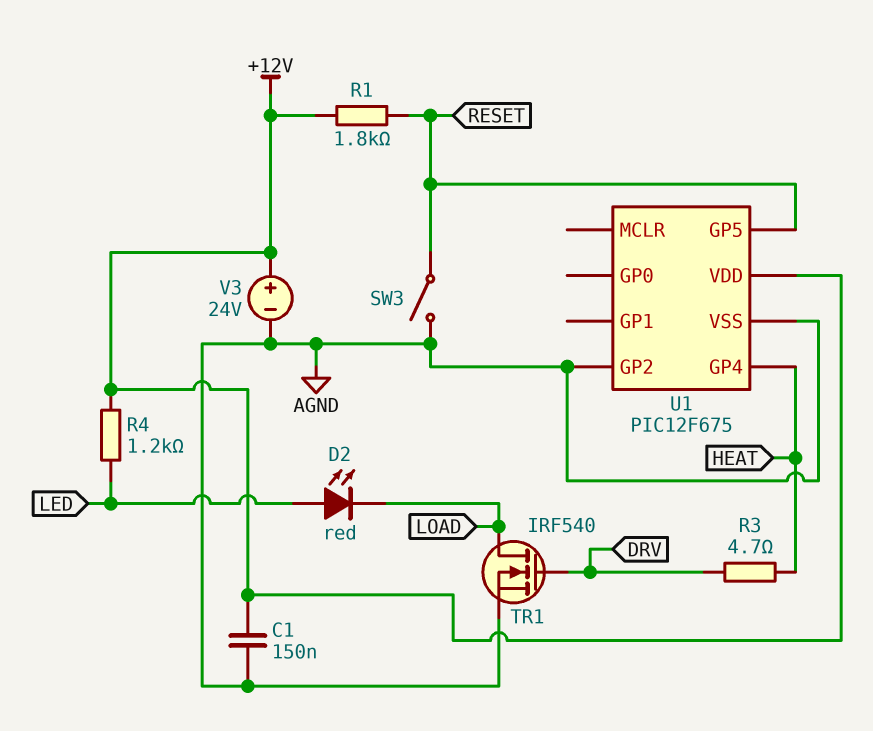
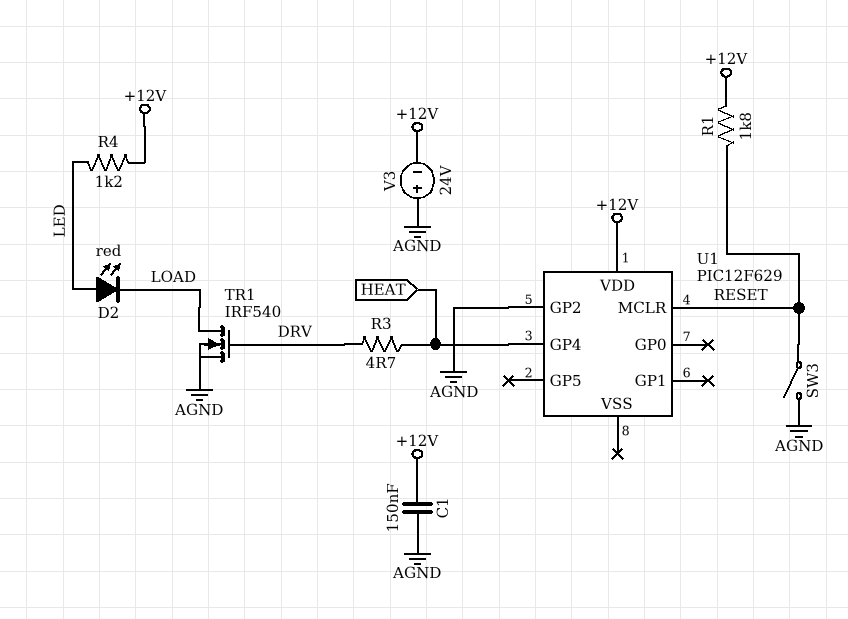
U1: PIC12F675 -> PIC12F629
U1 pin GP5: RESET -> none
U1 pin MCLR: none -> RESET
U1 pin VSS: AGND -> none
V3: 24V (plus +12V, minus AGND) -> 24V (plus AGND, minus +12V)

